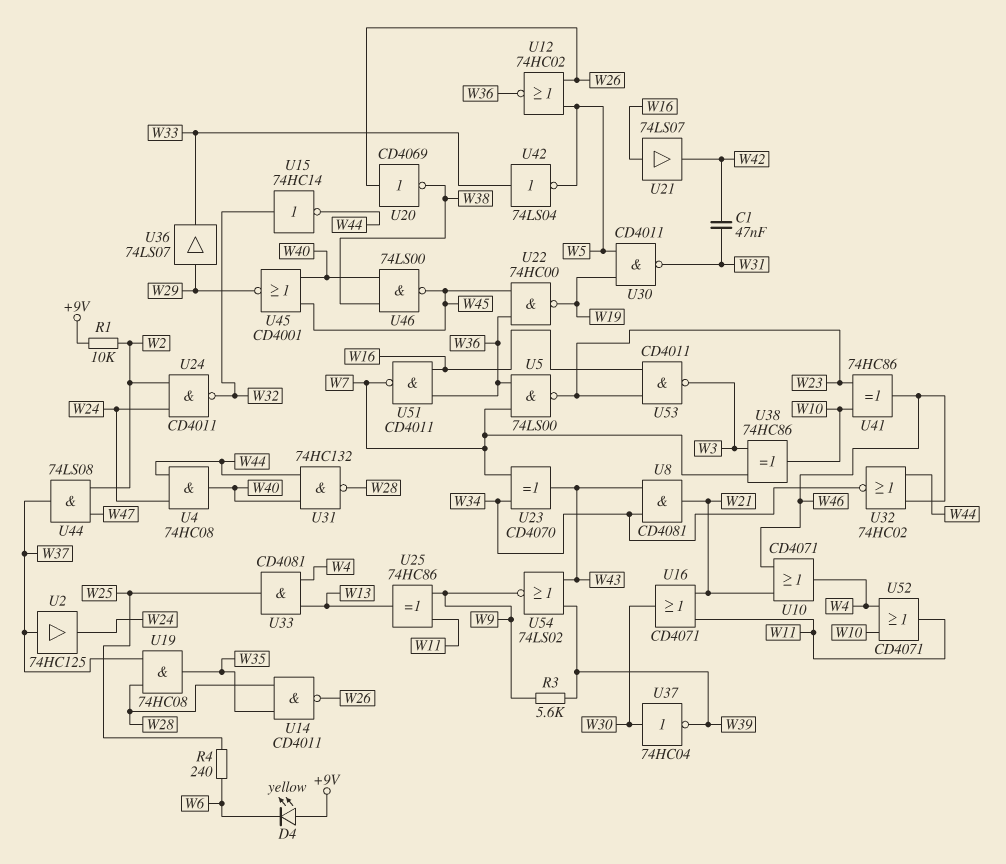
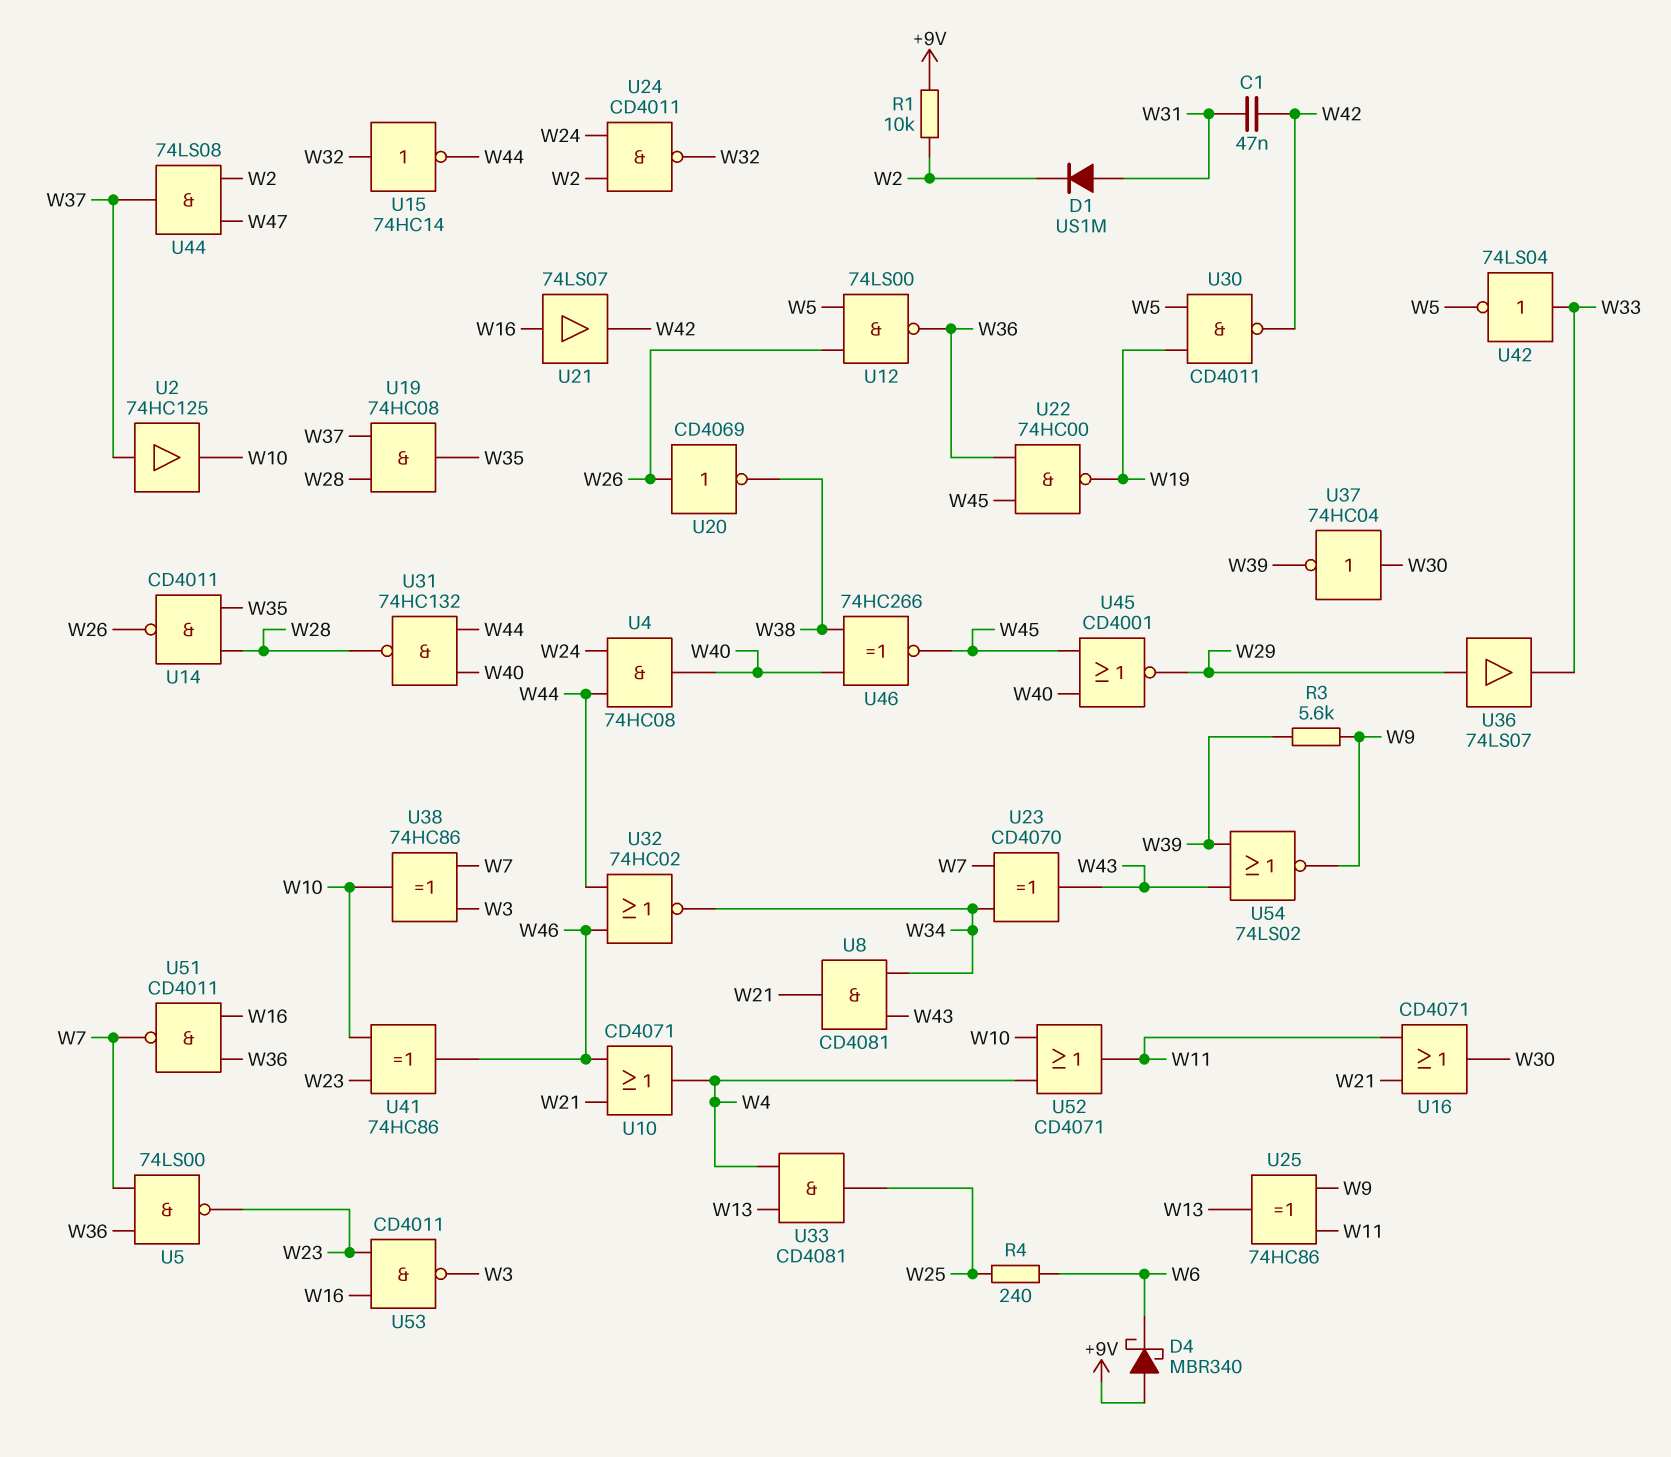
D1: none -> diode US1M (A W31, K W2)
D4: LED yellow (A +9V, K W6) -> schottky MBR340 (A +9V, K W6)
U2: buffer 74HC125 (in W37, out W24) -> buffer 74HC125 (in W37, out W10)
U12: NOR 74HC02 (in W5, in W26, out W36) -> NAND 74LS00 (in W5, in W26, out W36)
U30: NAND CD4011 (in W5, in W19, out W31) -> NAND CD4011 (in W5, in W19, out W42)
U46: NAND 74LS00 (in W38, in W40, out W45) -> XNOR 74HC266 (in W38, in W40, out W45)

